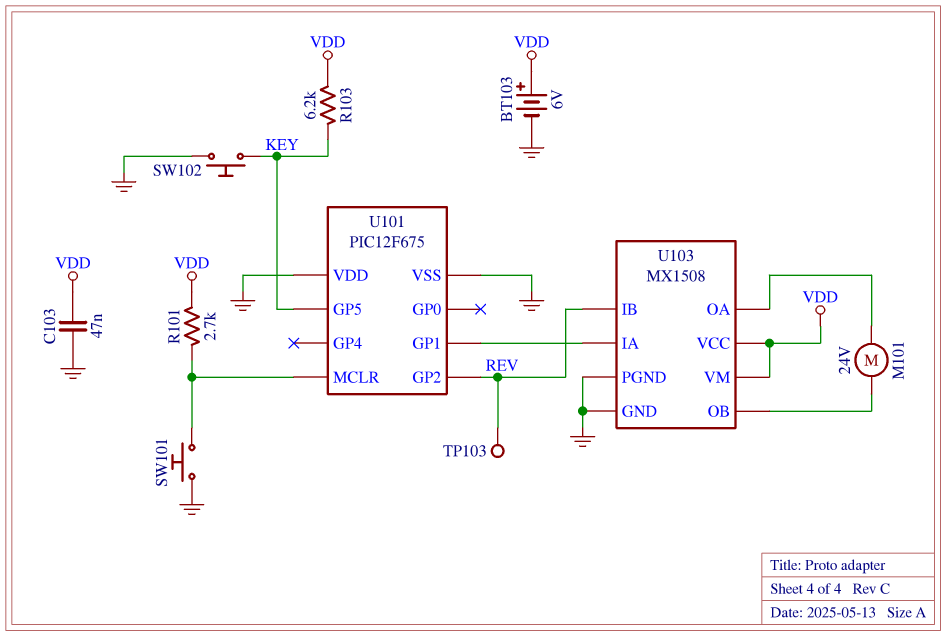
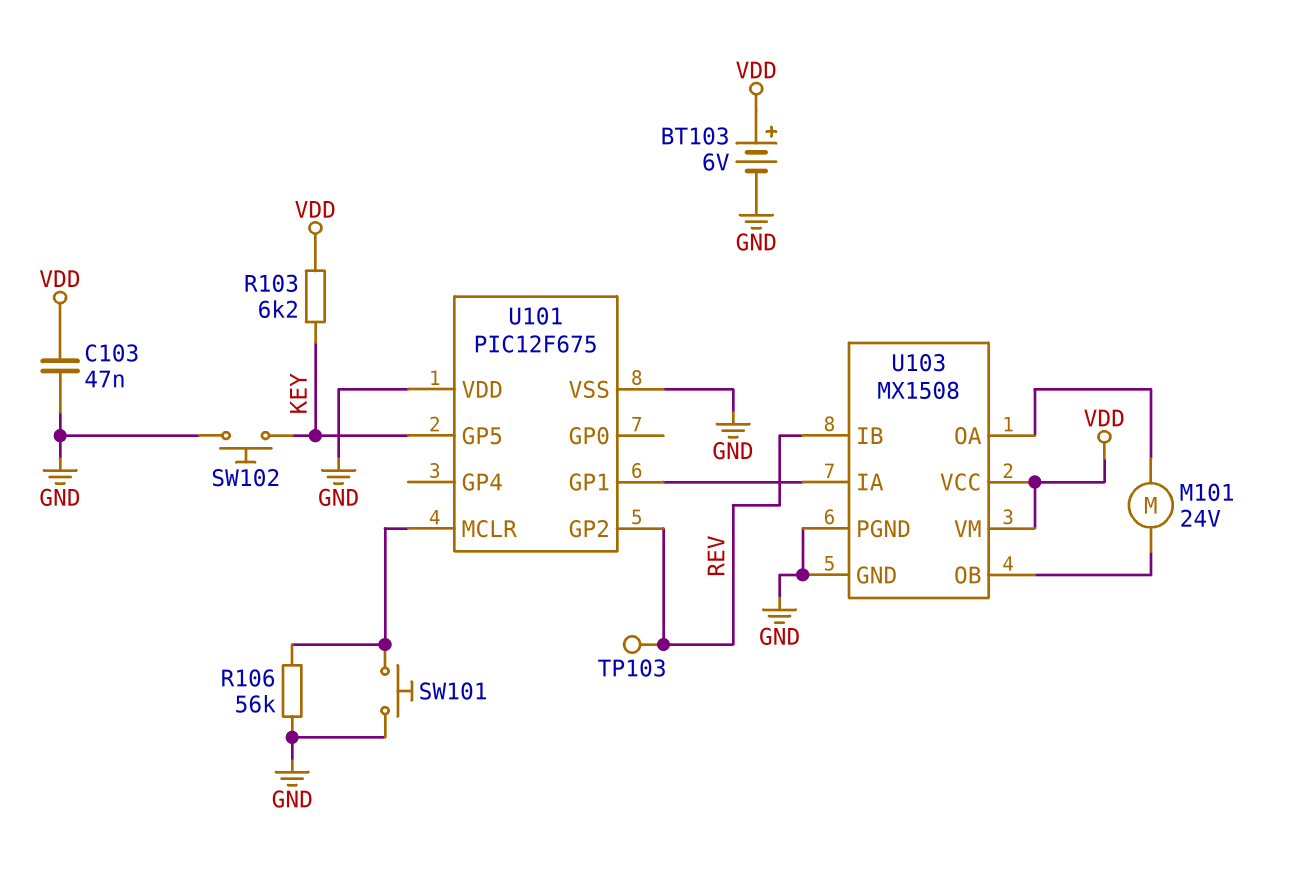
R101: 2.7k (U101/MCLR, VDD) -> none
R106: none -> 56k (GND, U101/MCLR)

